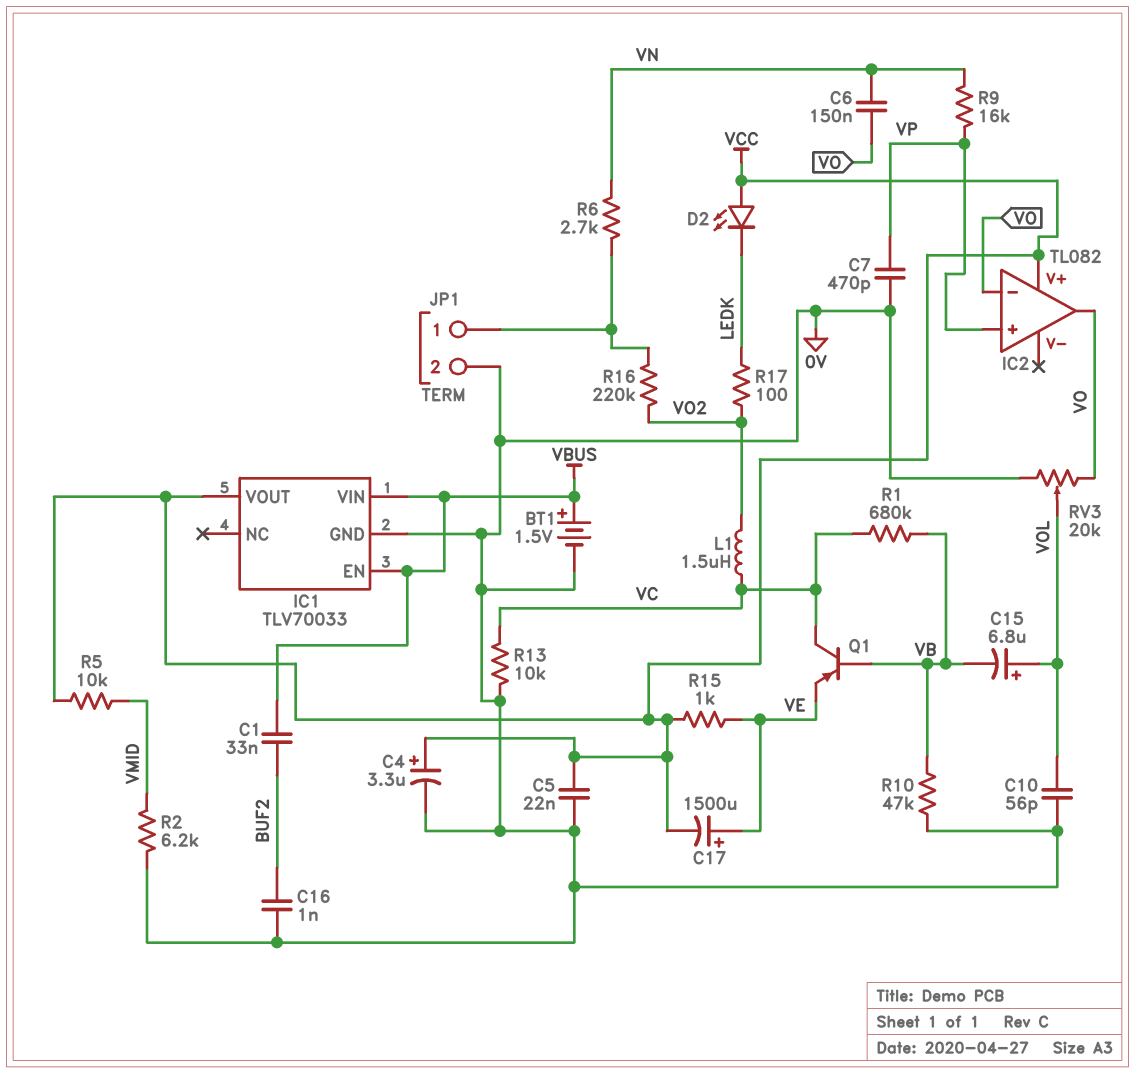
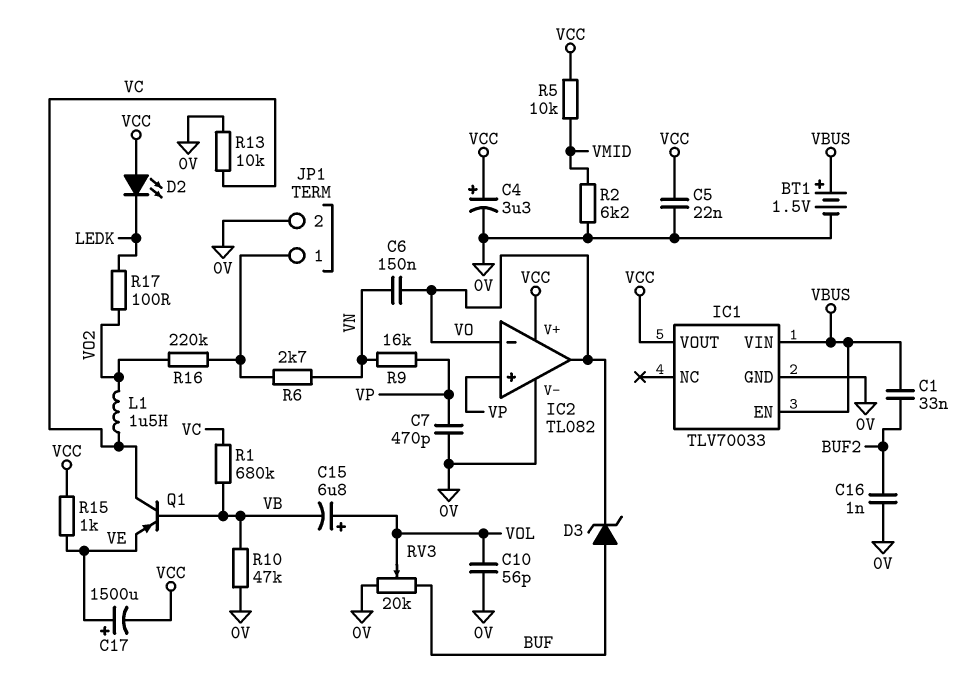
D3: none -> zener (A BUF, K VO)
IC2 pin V-: none -> 0V
RV3: 20k (0V, VO, wiper VOL) -> 20k (0V, BUF, wiper VOL)

